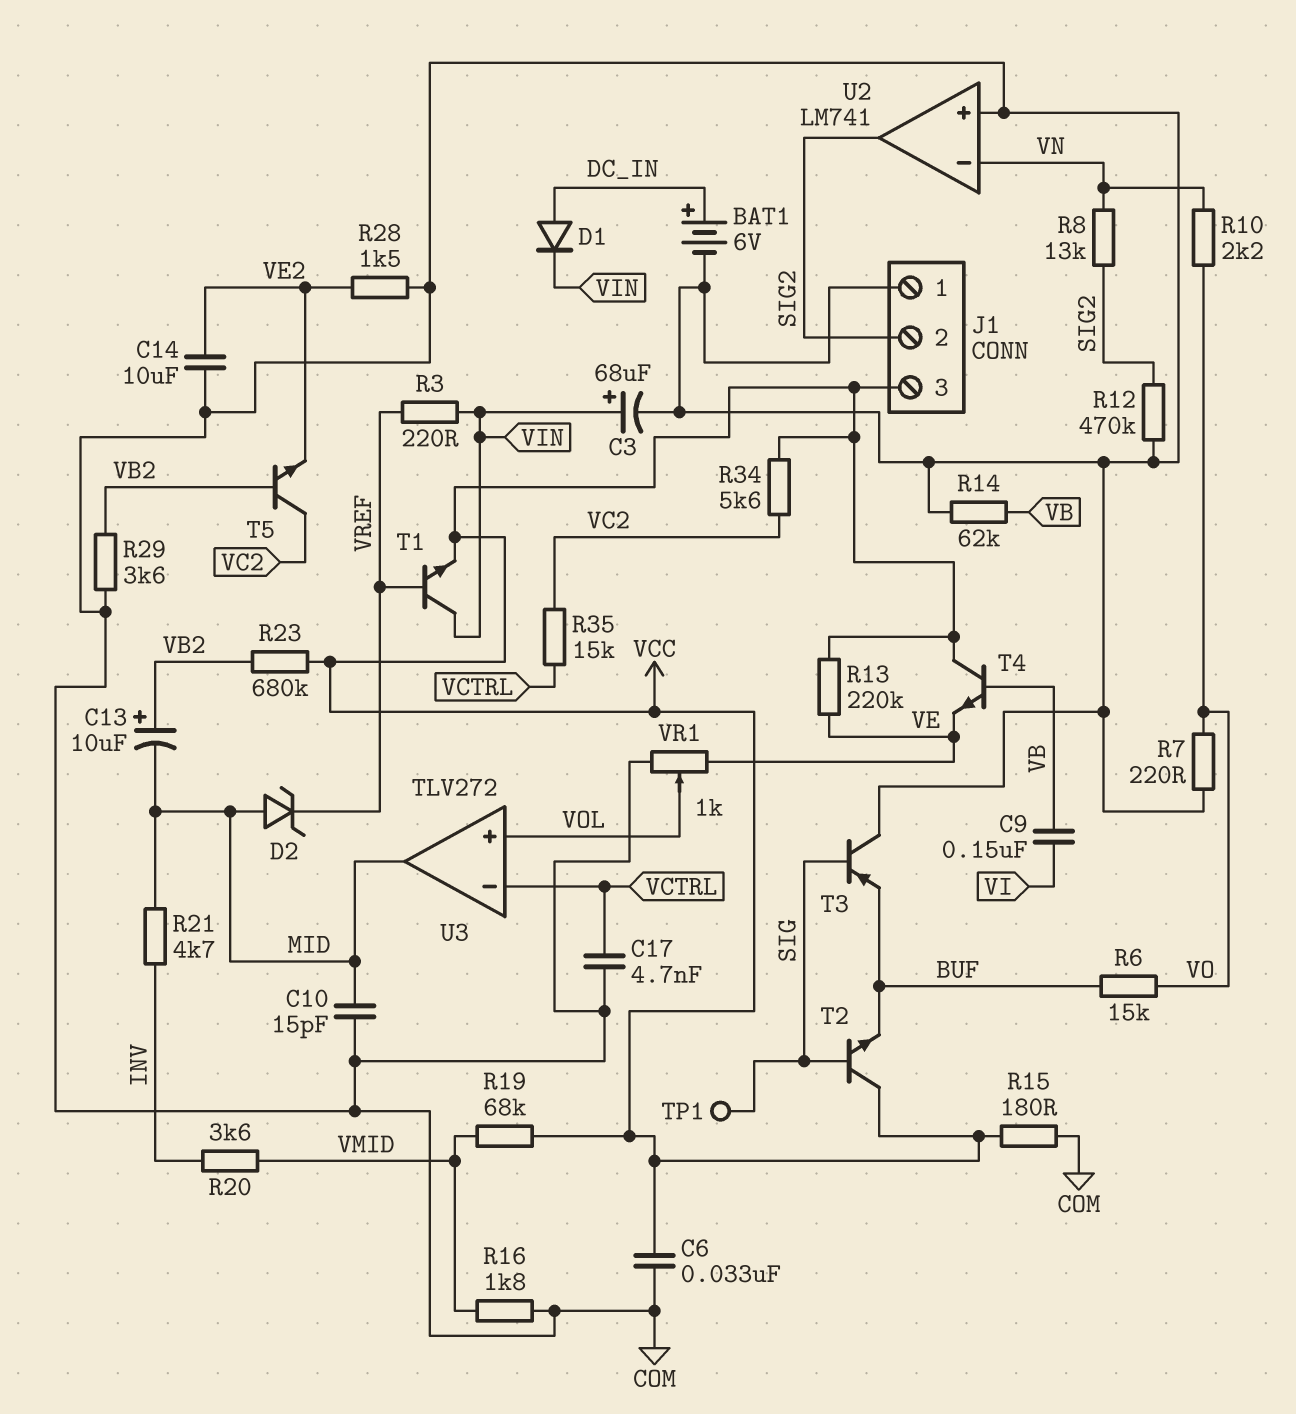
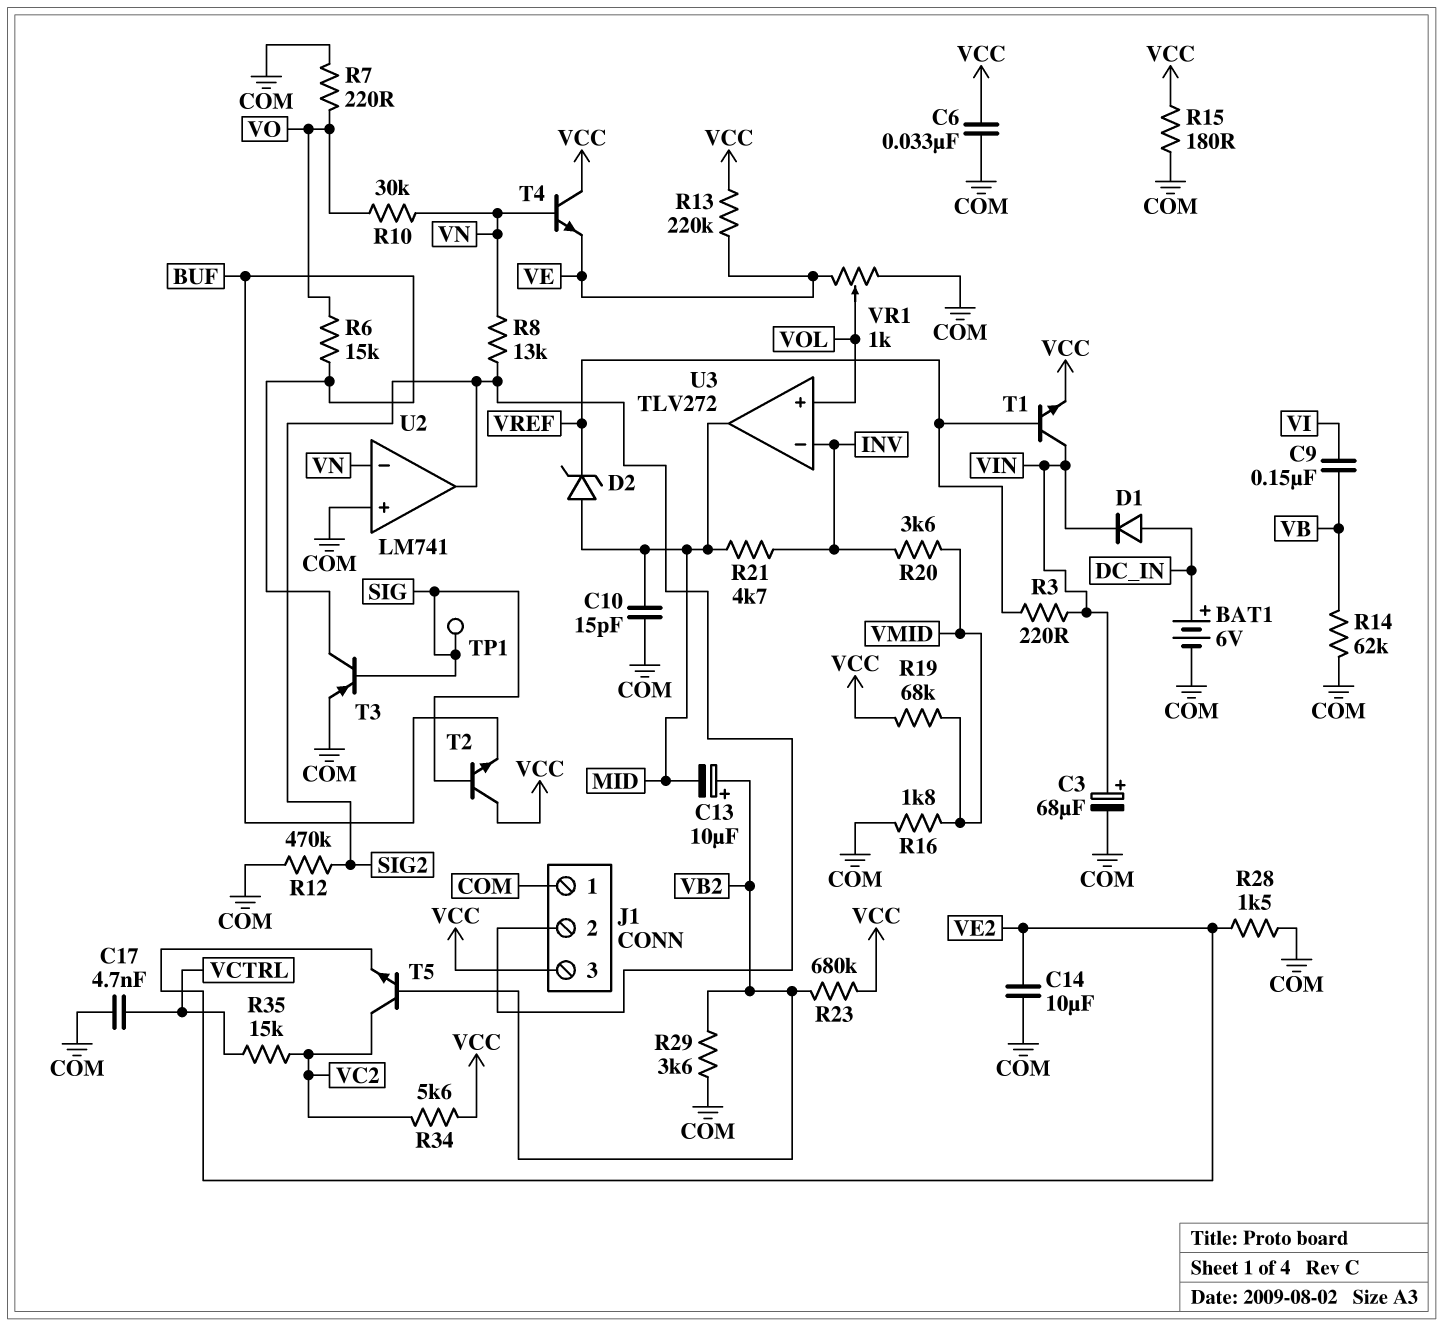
R10: 2.2k (VN, VO) -> 30k (VN, VO)
T3: PNP (B SIG, C COM, E BUF) -> PNP (B SIG, C BUF, E COM)
T4: NPN (B VB, C VCC, E VE) -> NPN (B VN, C VCC, E VE)
U3 pin in-: VCTRL -> INV

